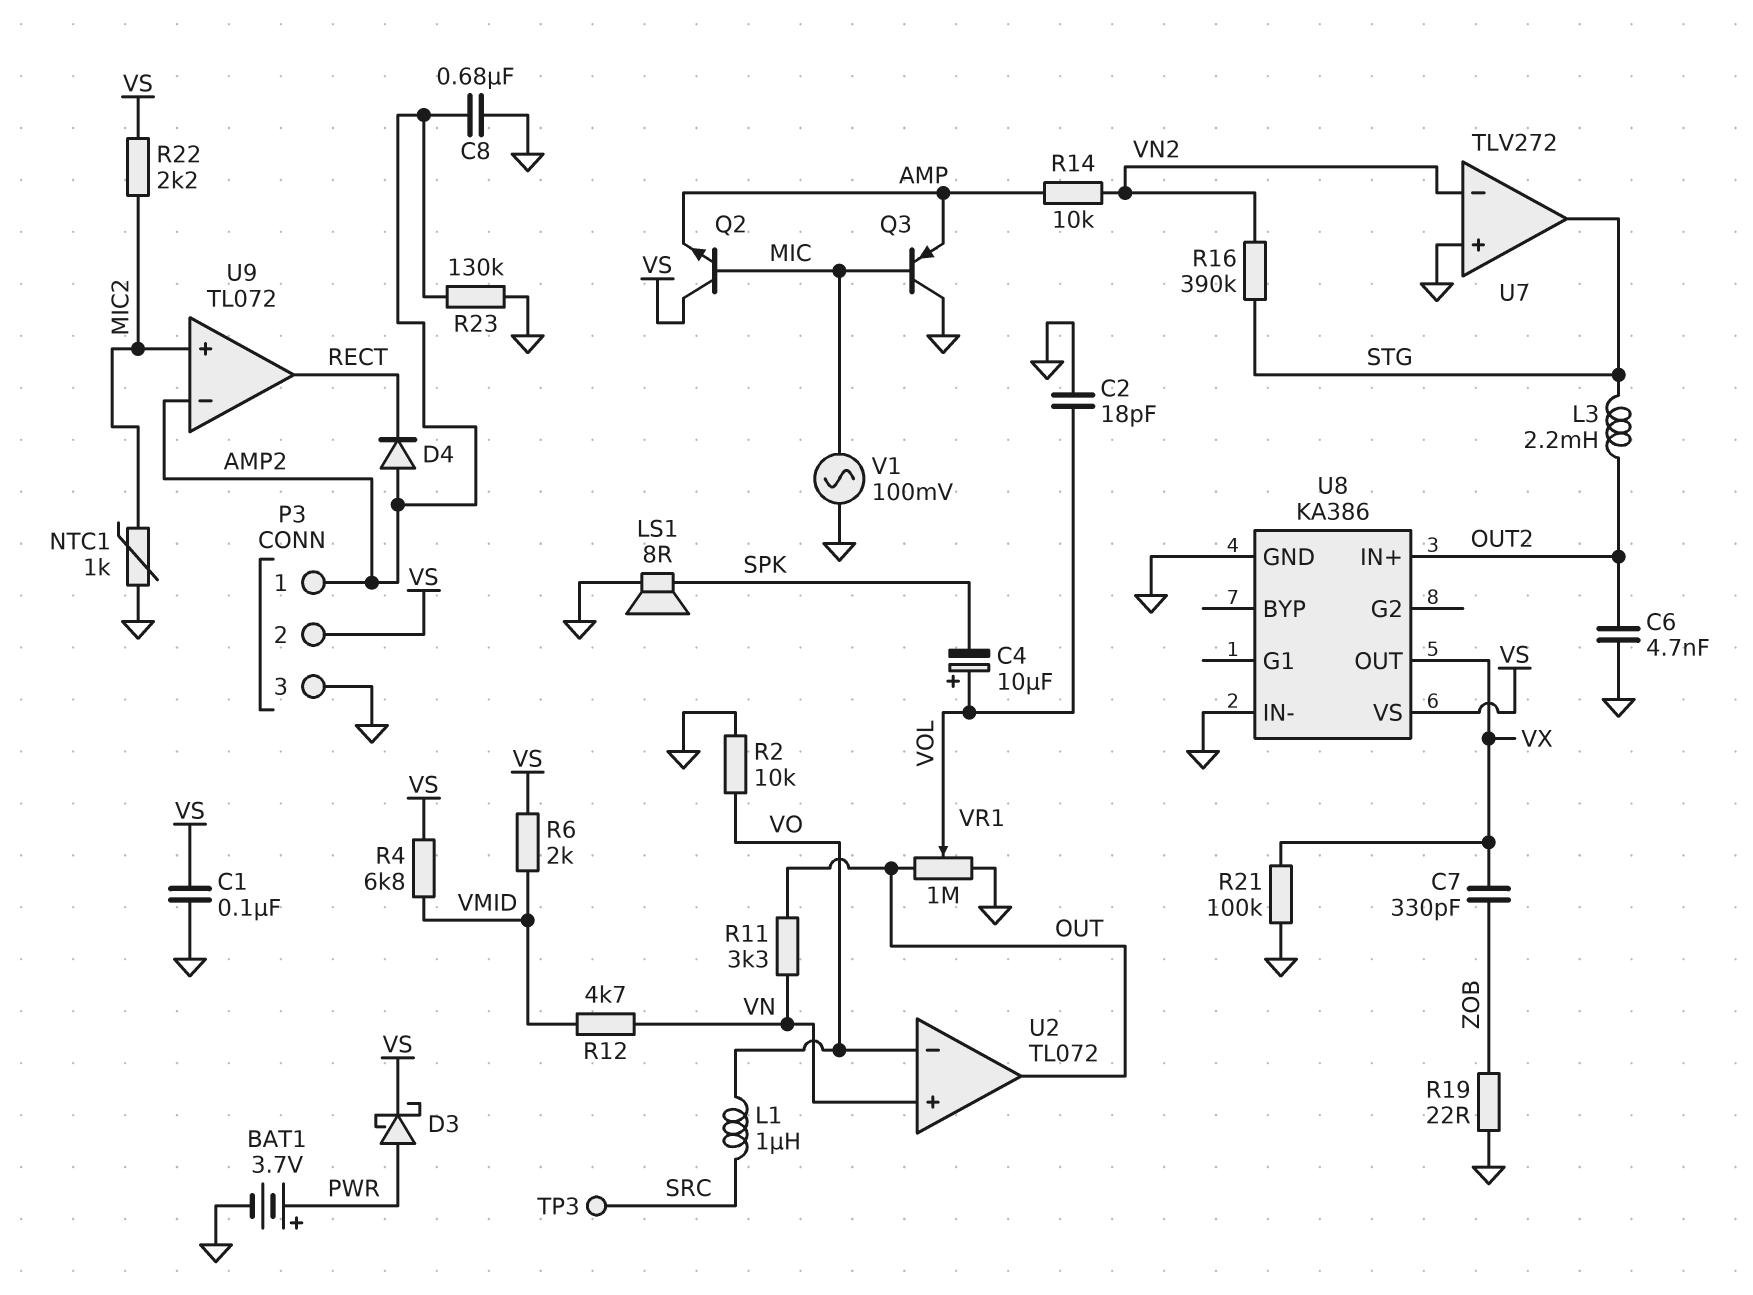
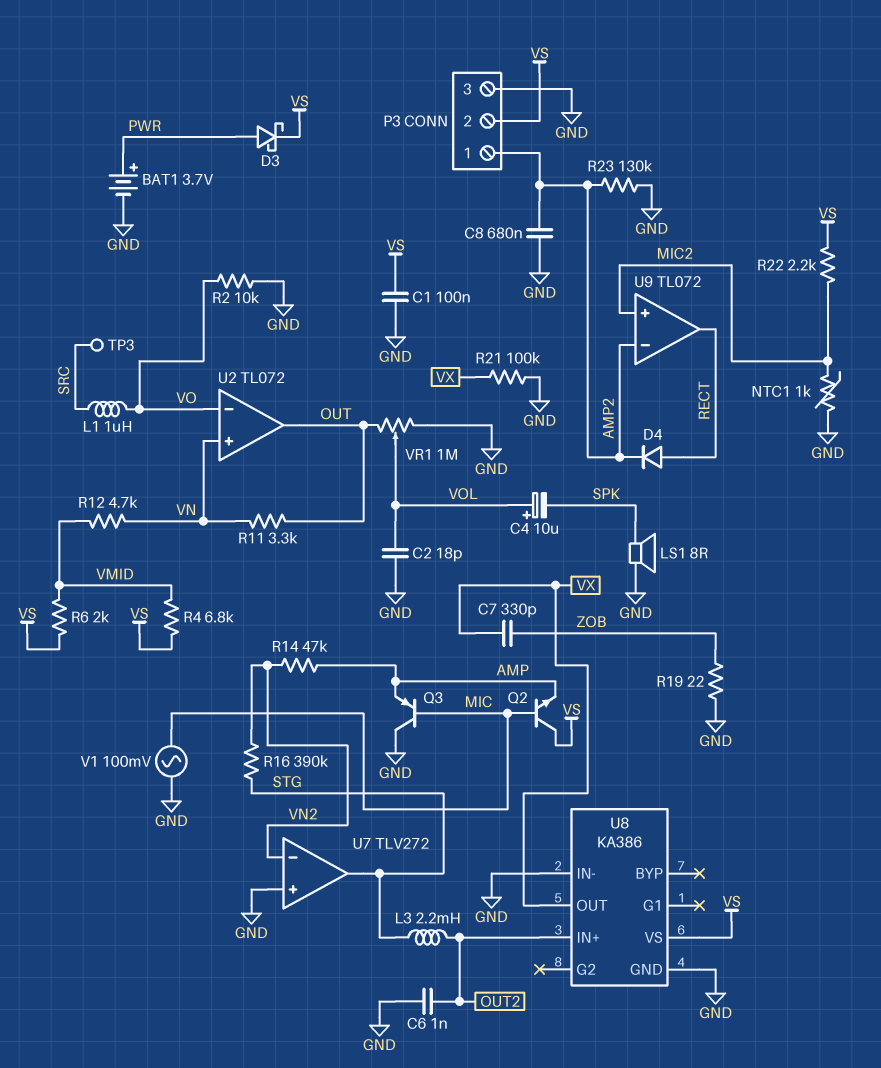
C6: 4.7nF (GND, OUT2) -> 1nF (GND, OUT2)
D4: diode (A AMP2, K RECT) -> diode (A RECT, K AMP2)
R14: 10k (AMP, VN2) -> 47k (AMP, VN2)

